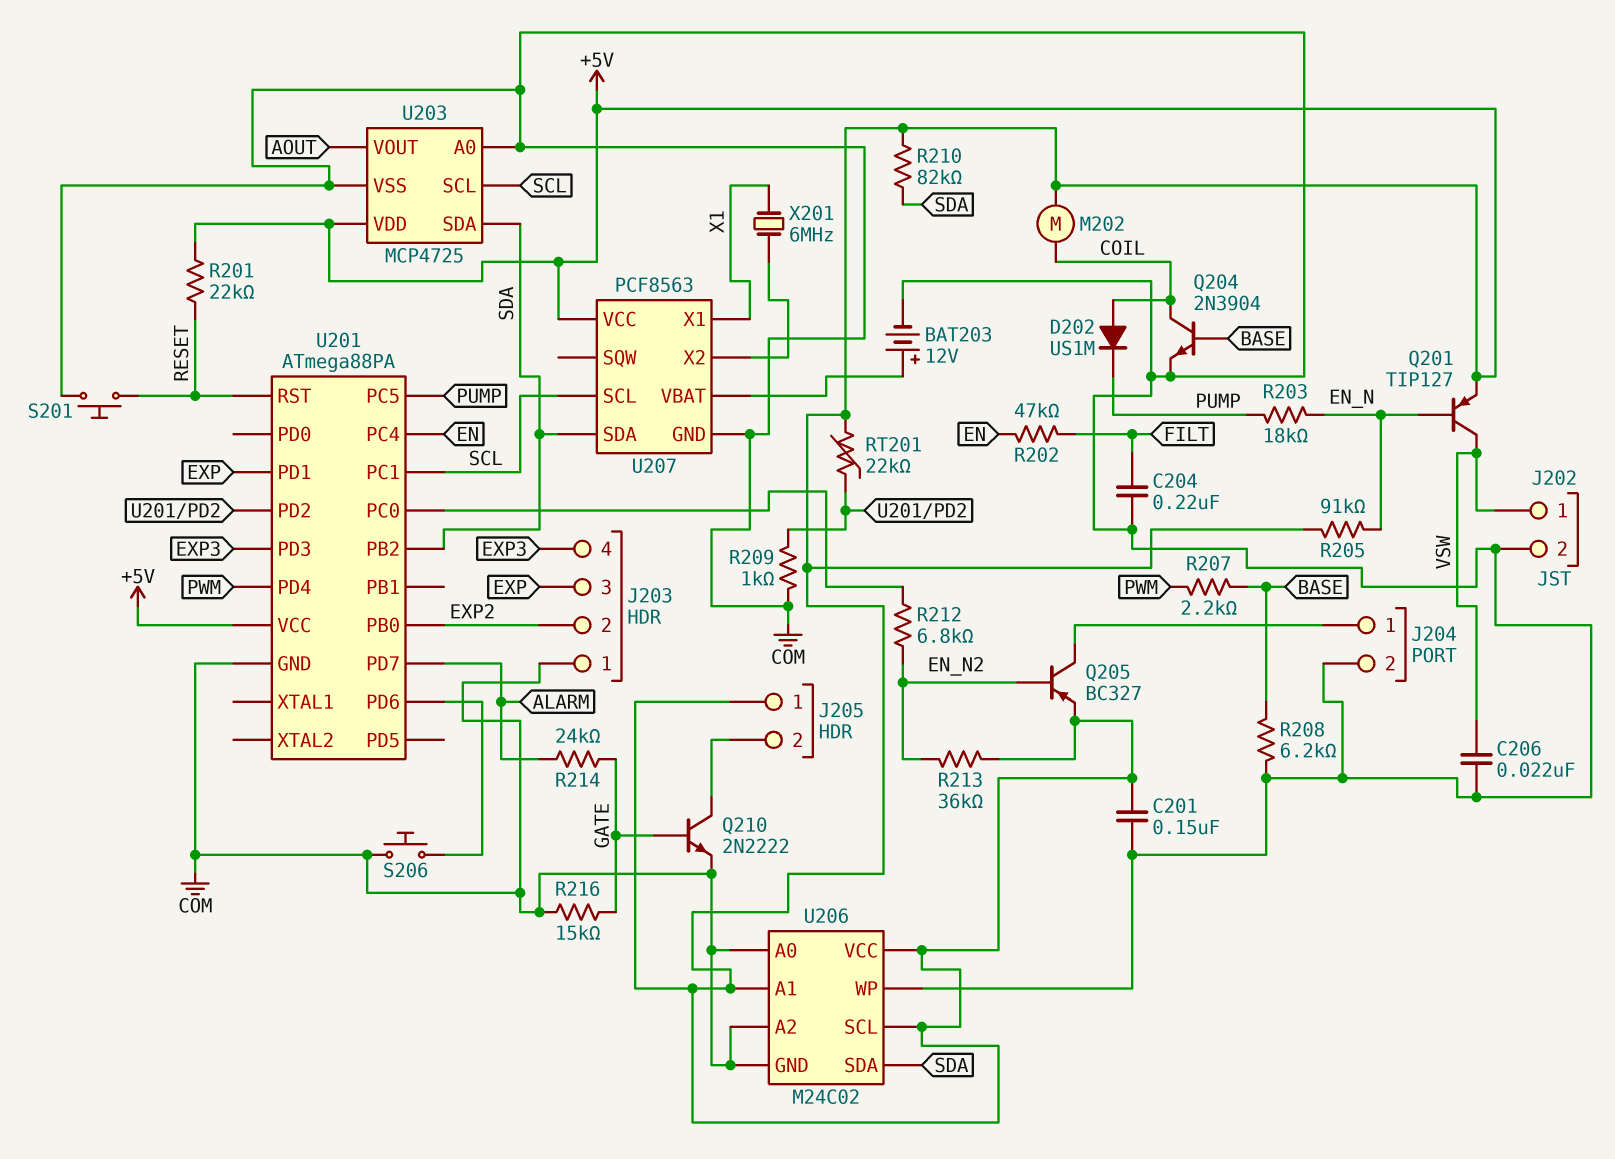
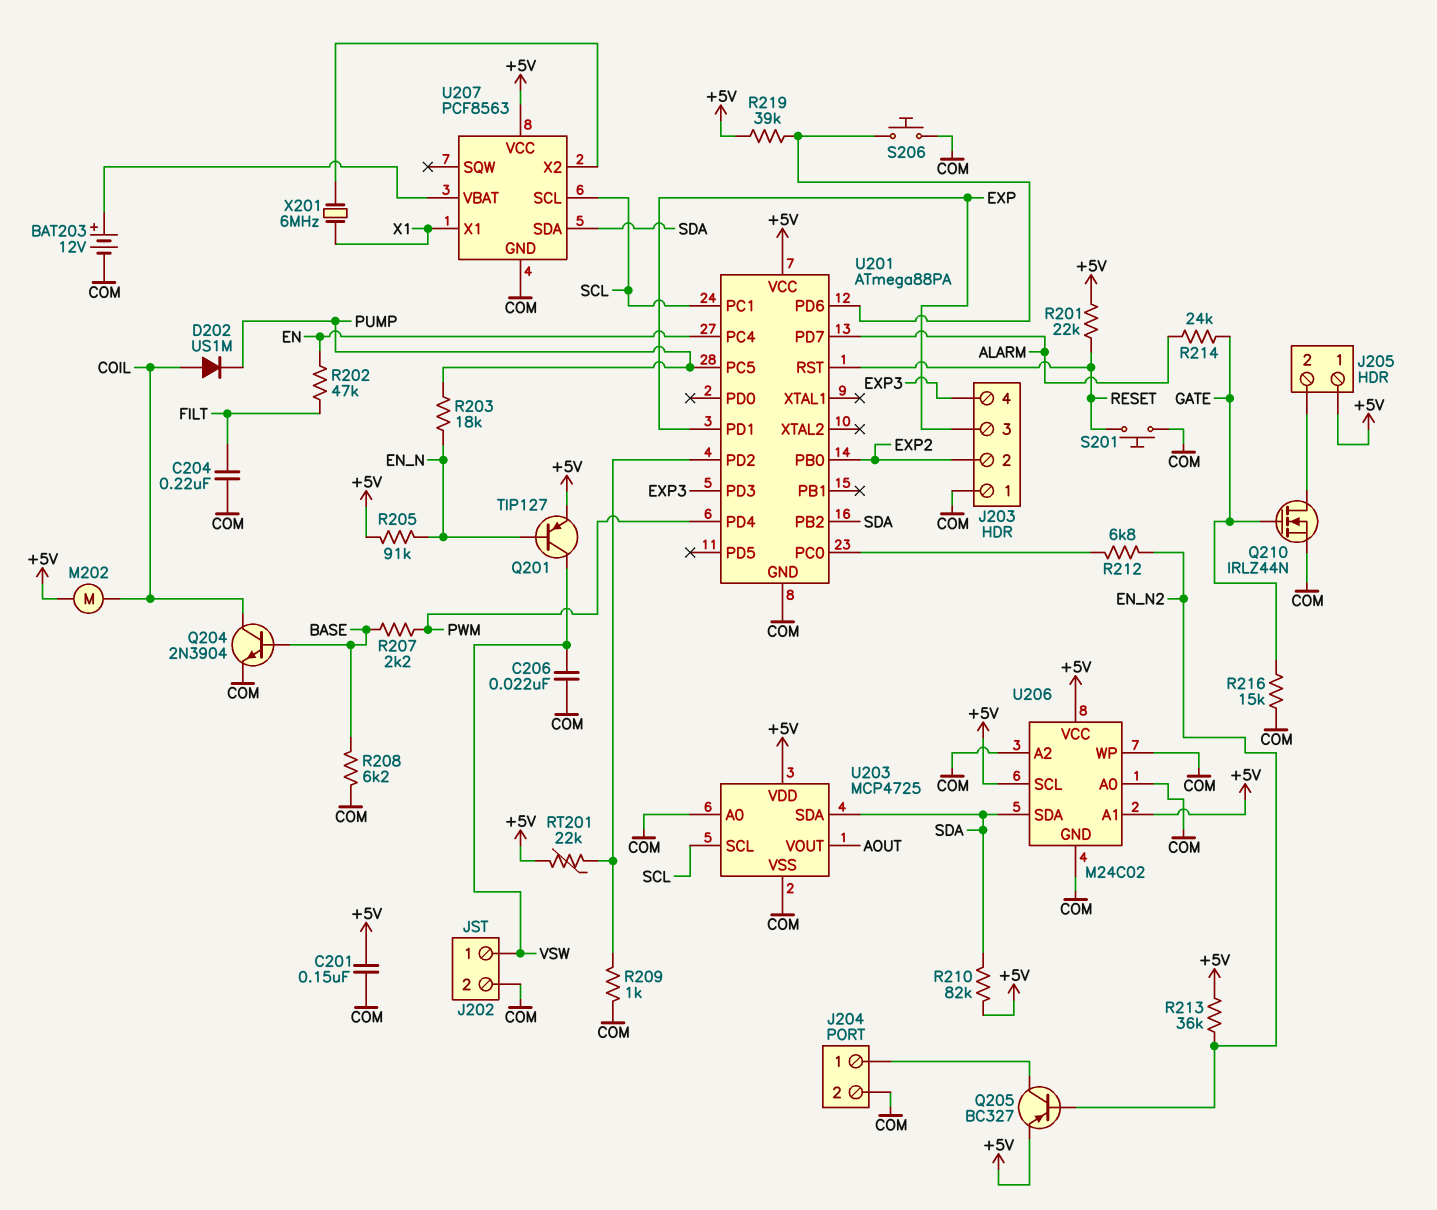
Q210: NPN 2N2222 (B GATE, C J205/2, E COM) -> NMOS IRLZ44N (G GATE, D J205/2, S COM)
R219: none -> 39k (+5V, U201/PD6)

